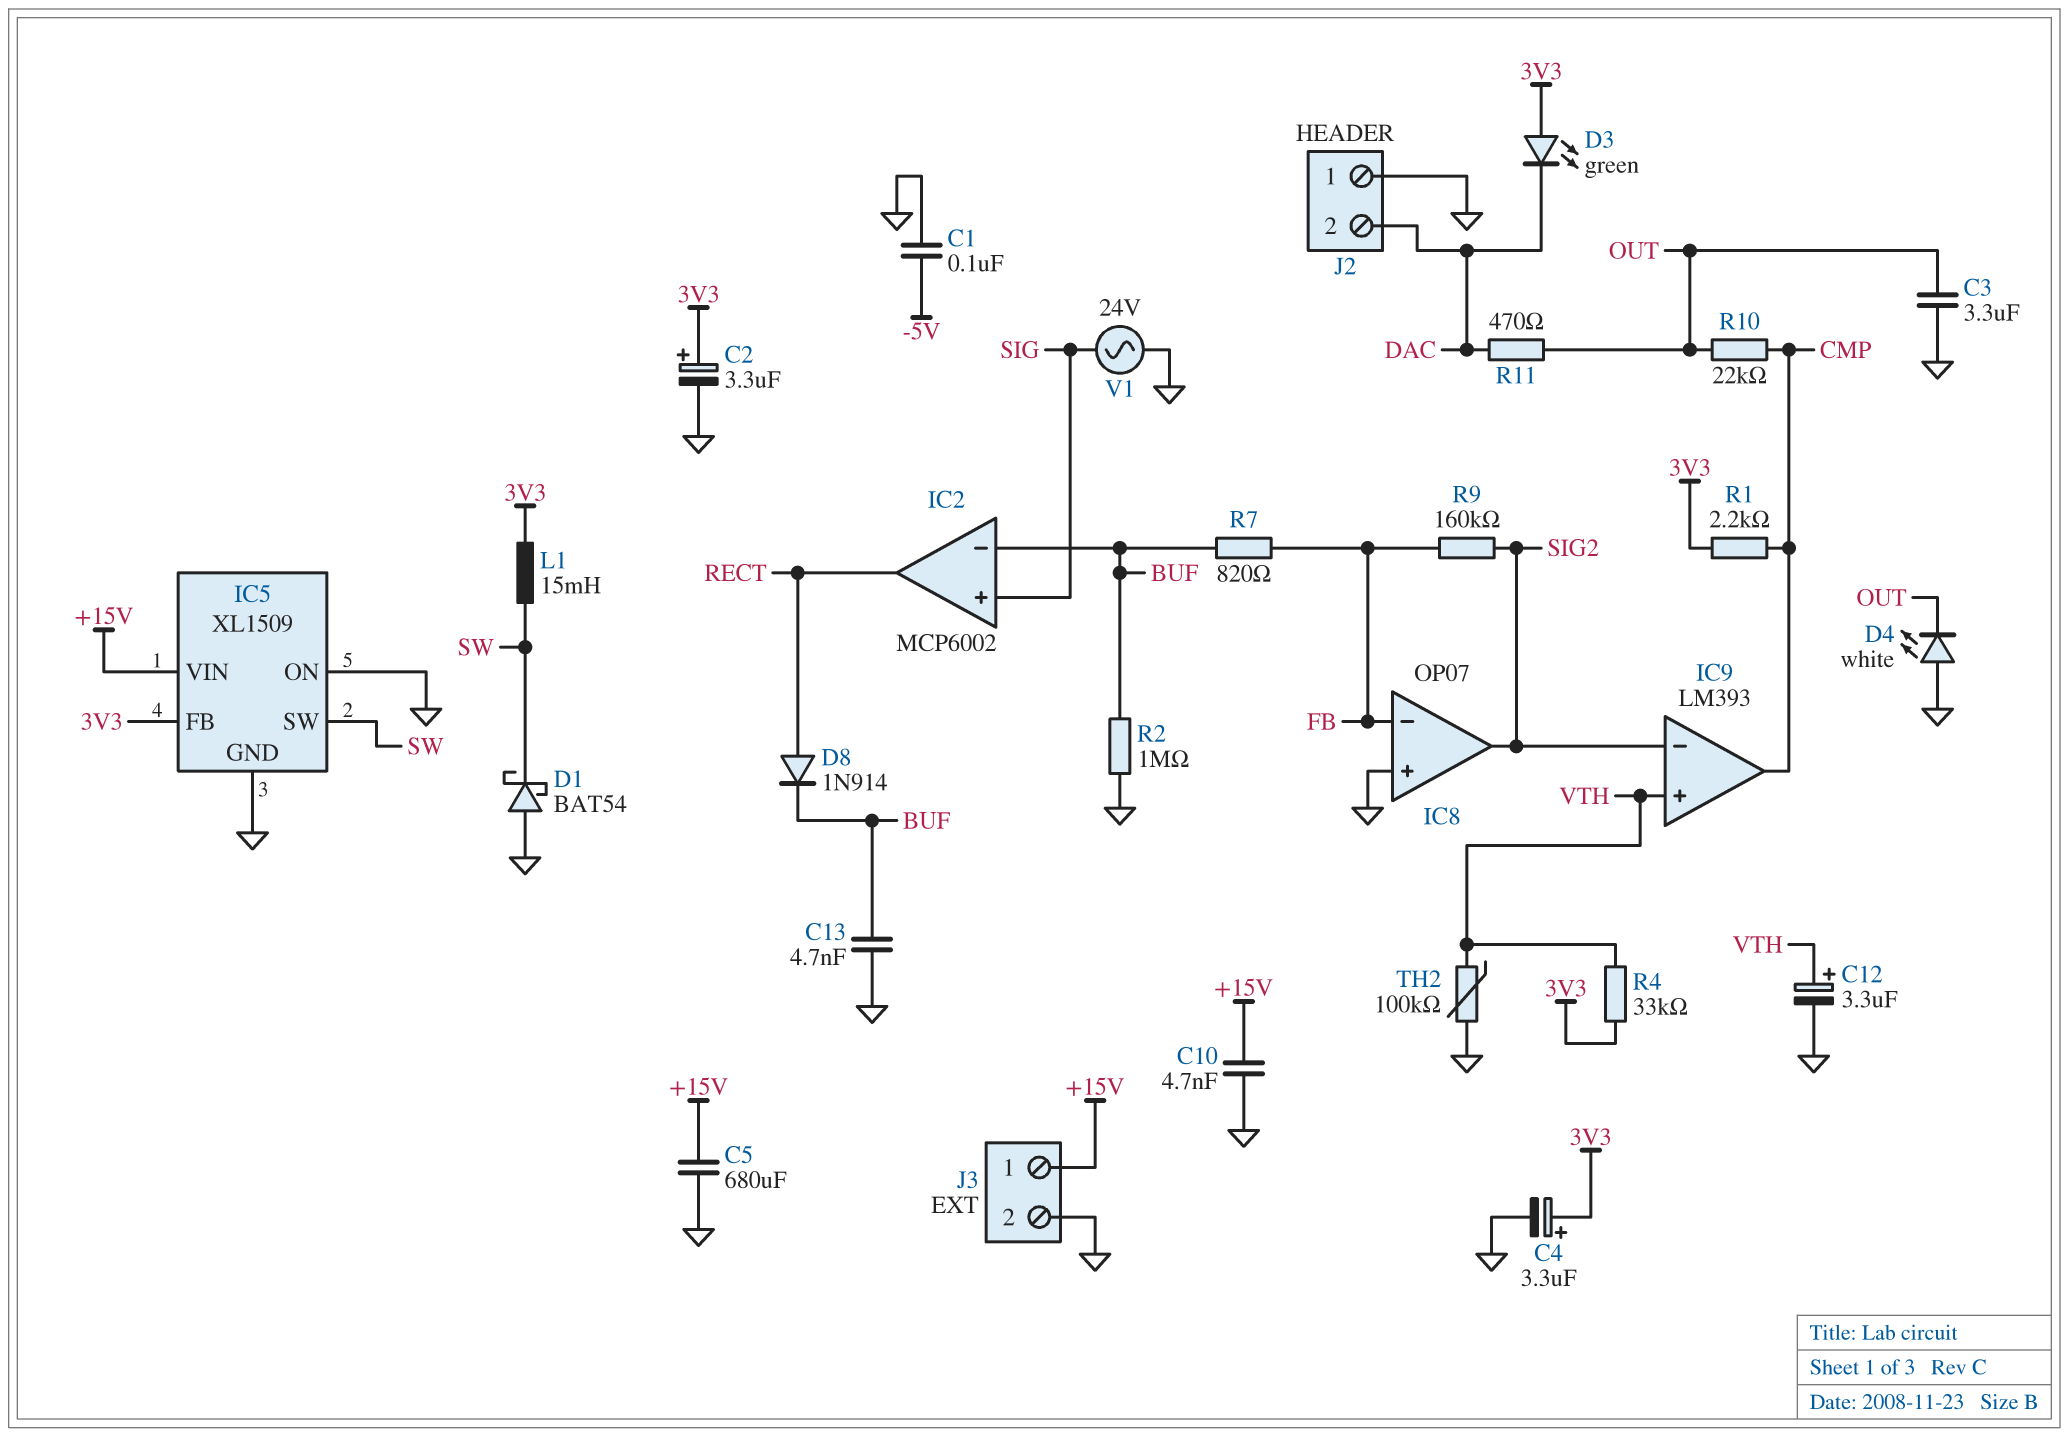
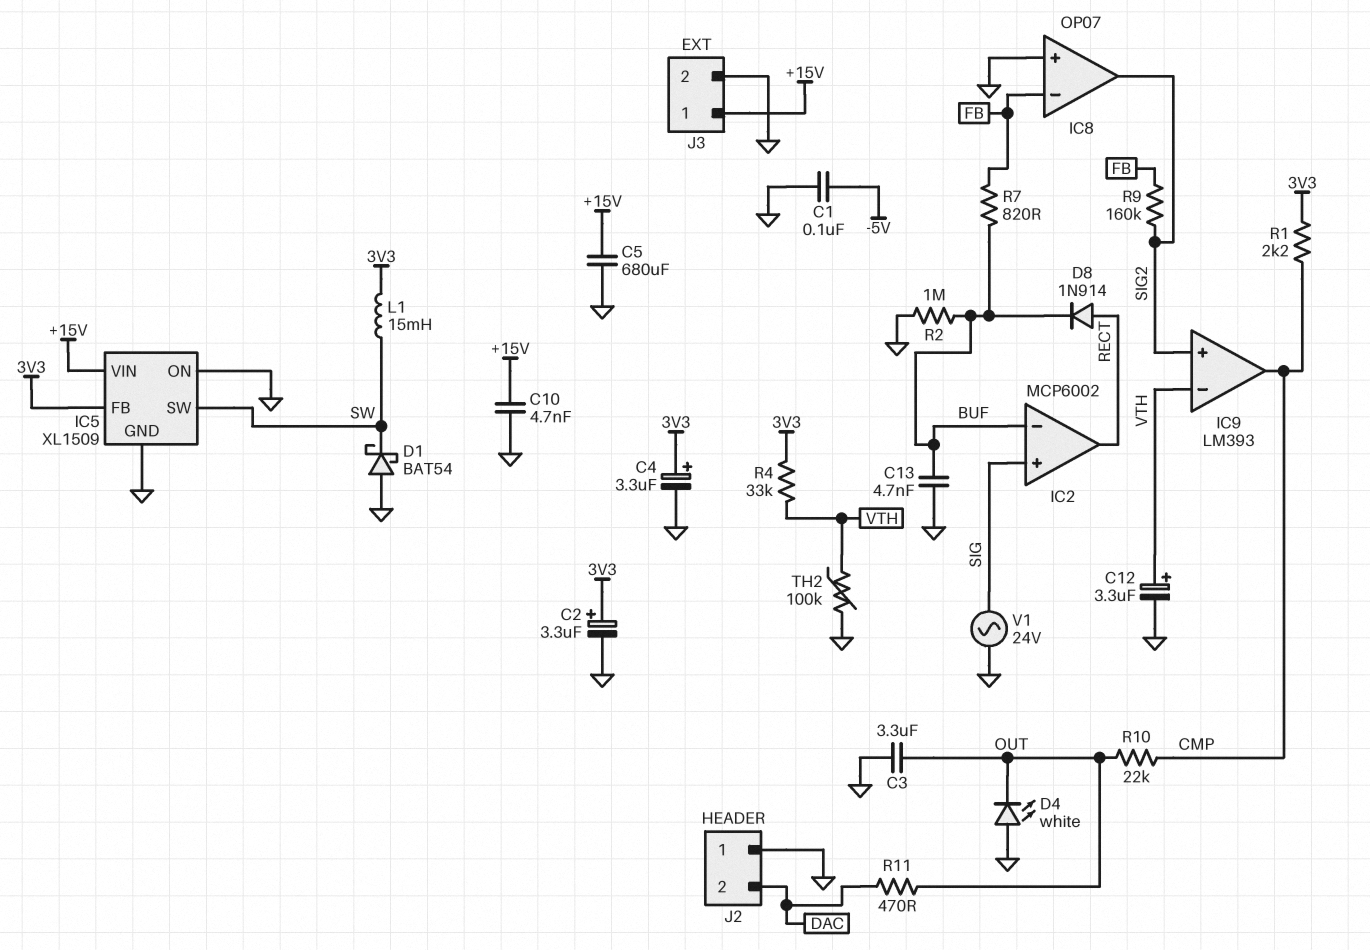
D3: LED green (A 3V3, K DAC) -> none
IC9 pin in+: VTH -> SIG2
IC9 pin in-: SIG2 -> VTH

